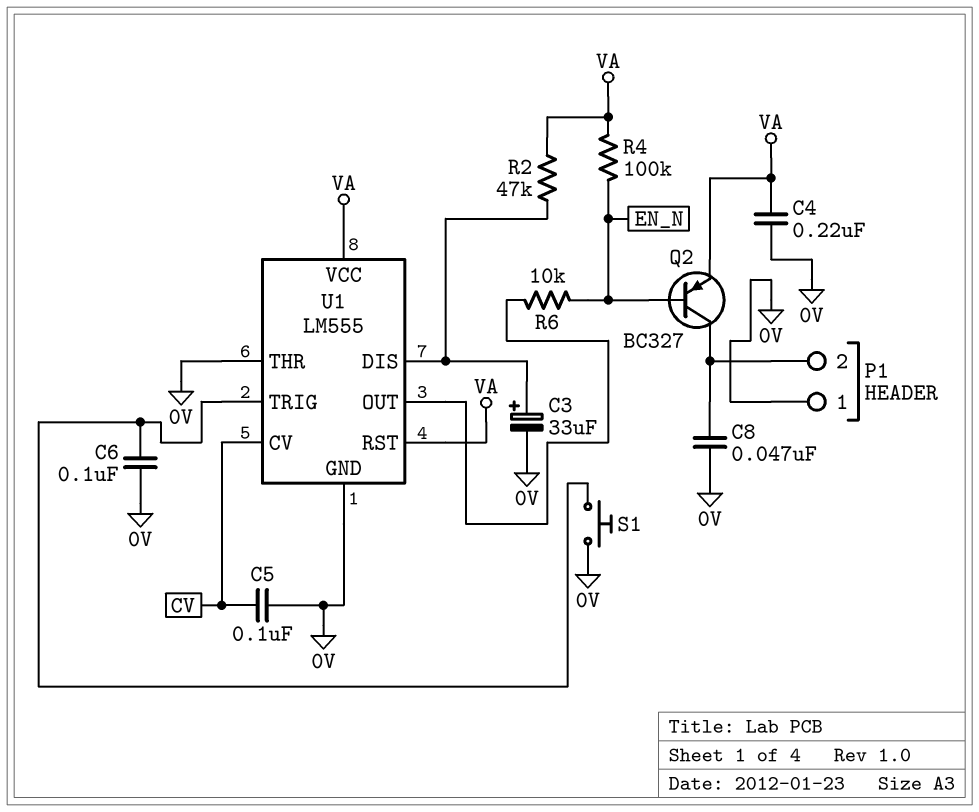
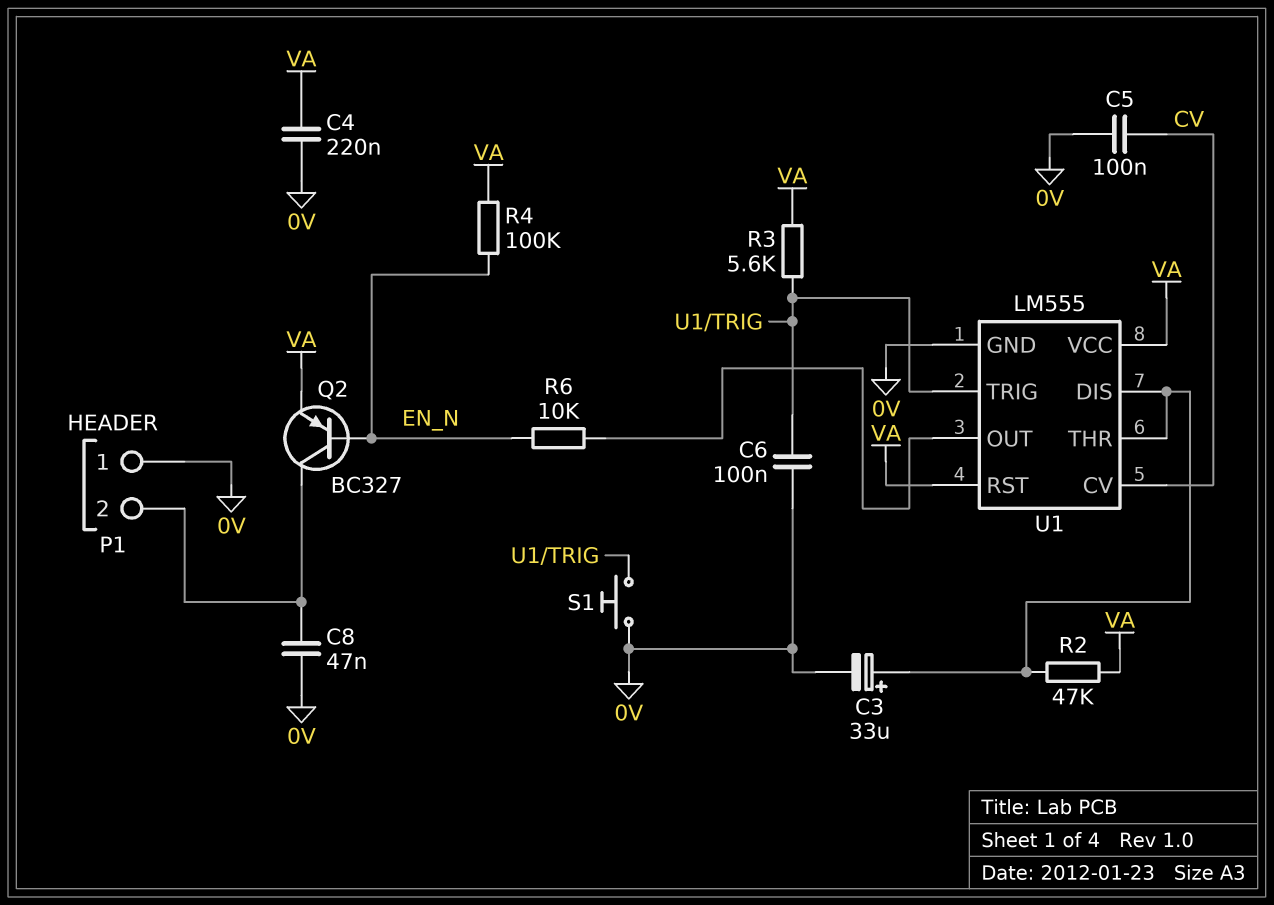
R3: none -> 5.6k (U1/TRIG, VA)
U1 pin THR: 0V -> U1/DIS

